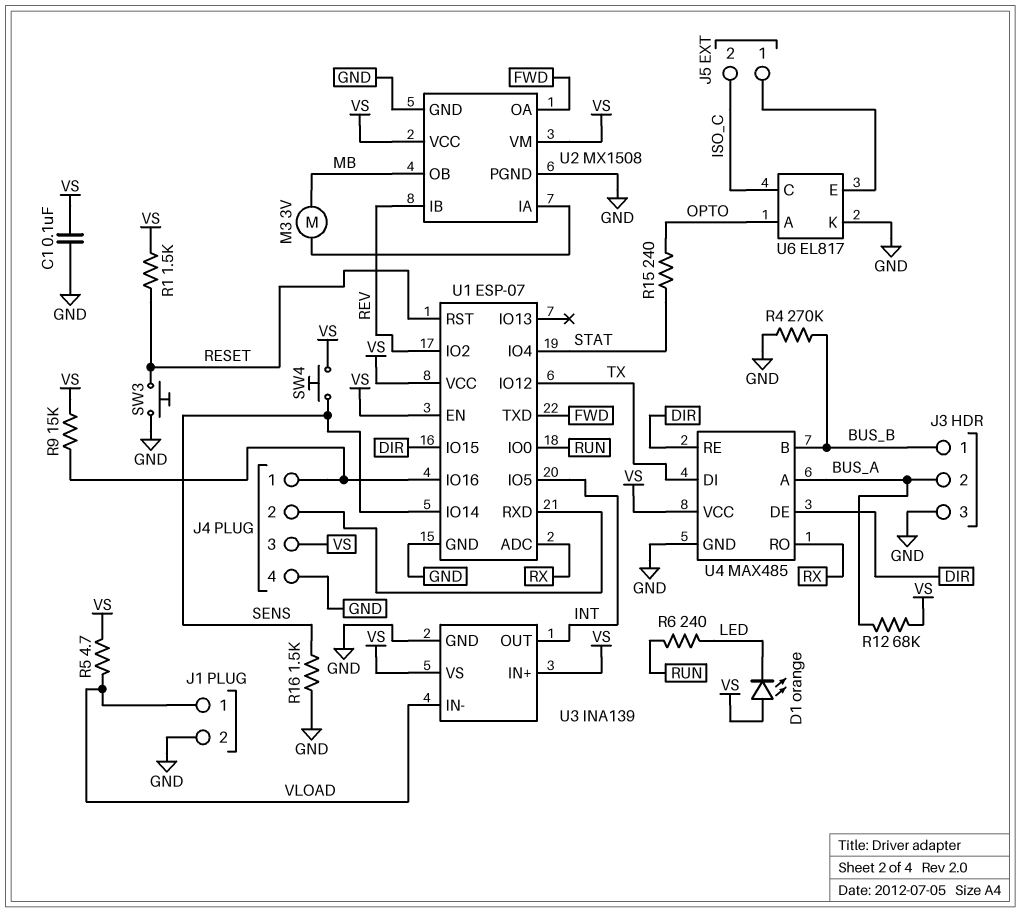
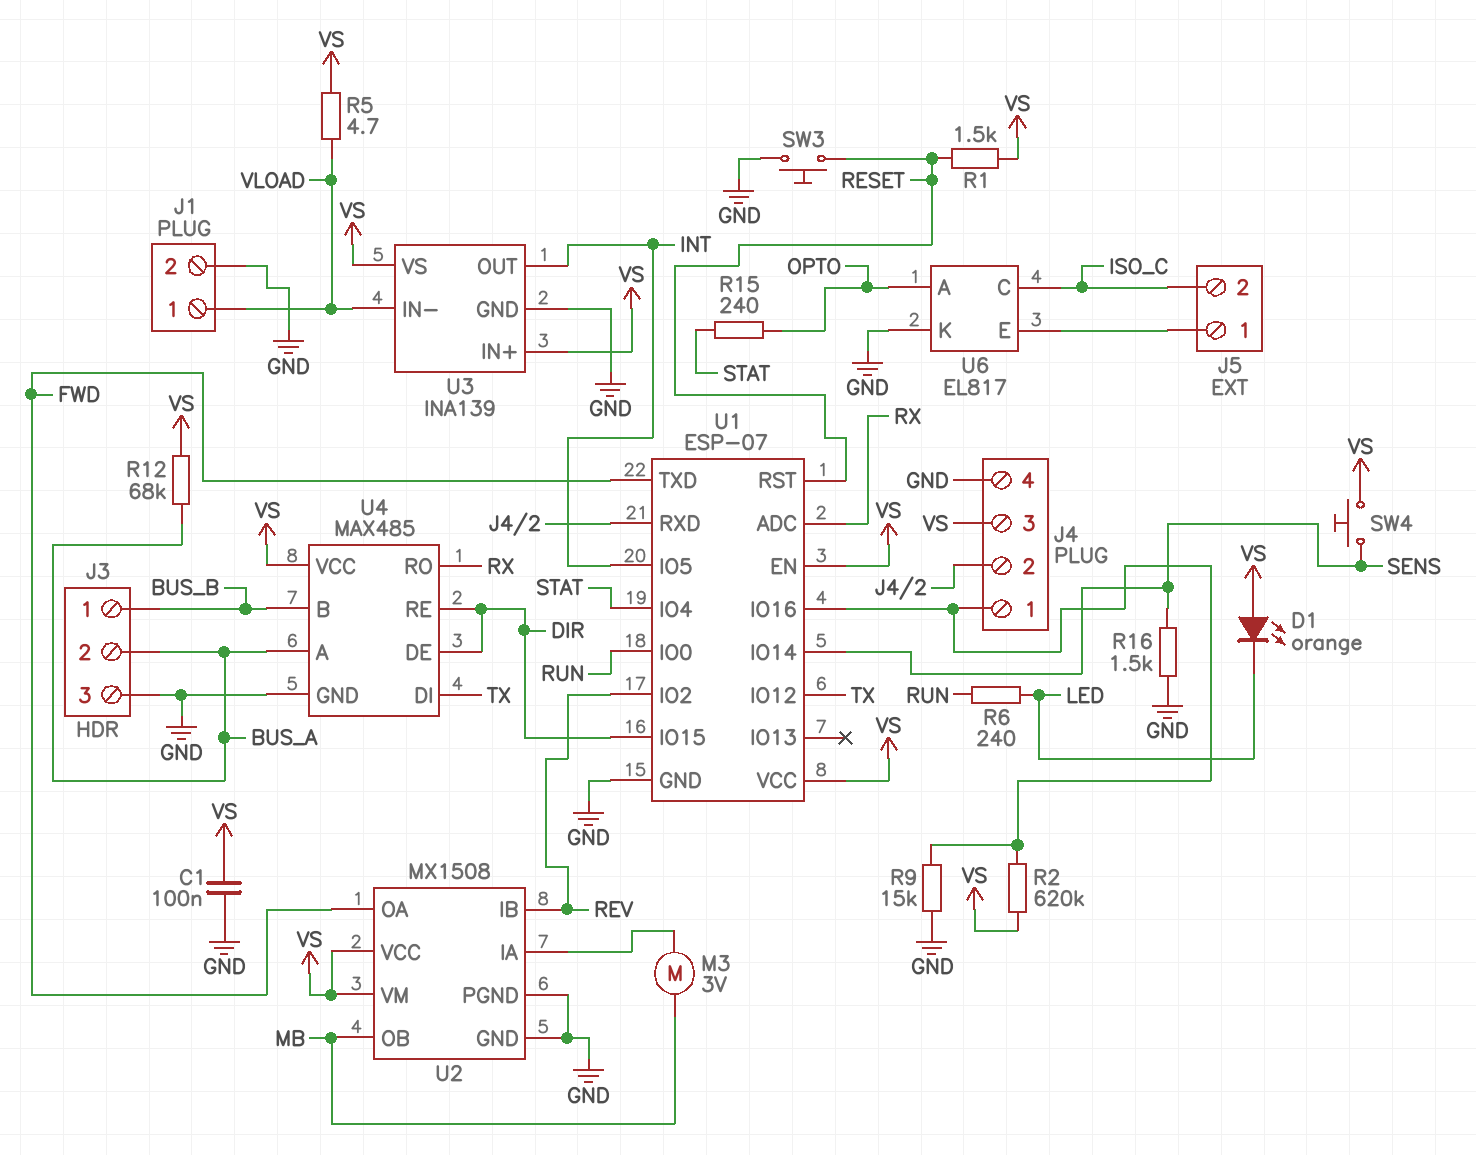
R2: none -> 620k (J4/1, VS)
R4: 270k (BUS_B, GND) -> none
R9: 15k (J4/1, VS) -> 15k (GND, J4/1)

